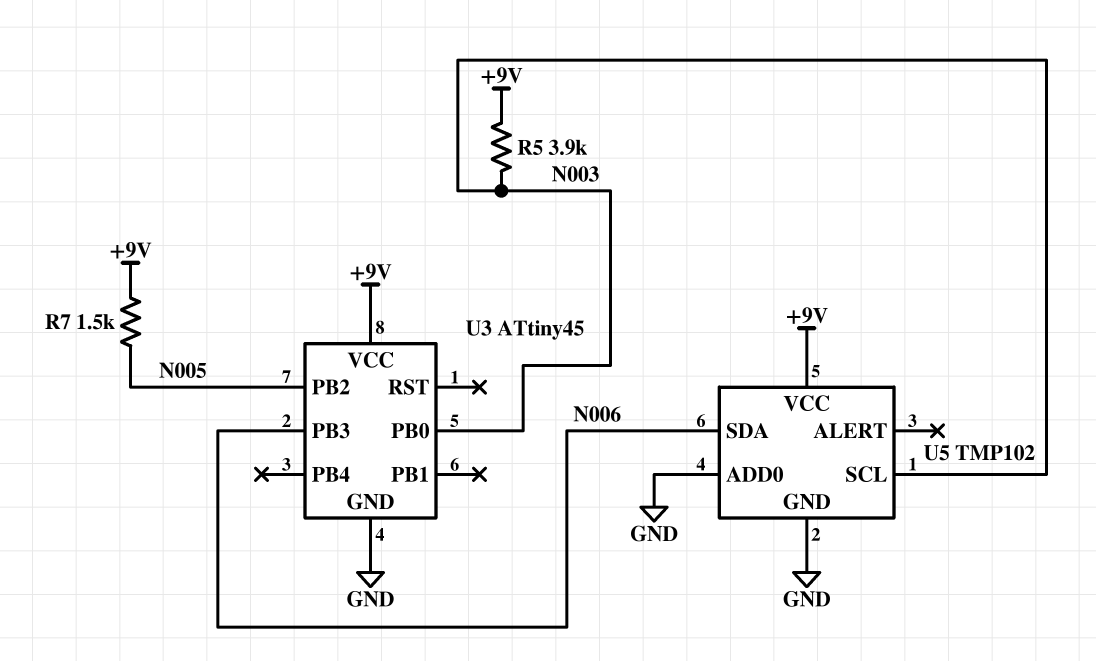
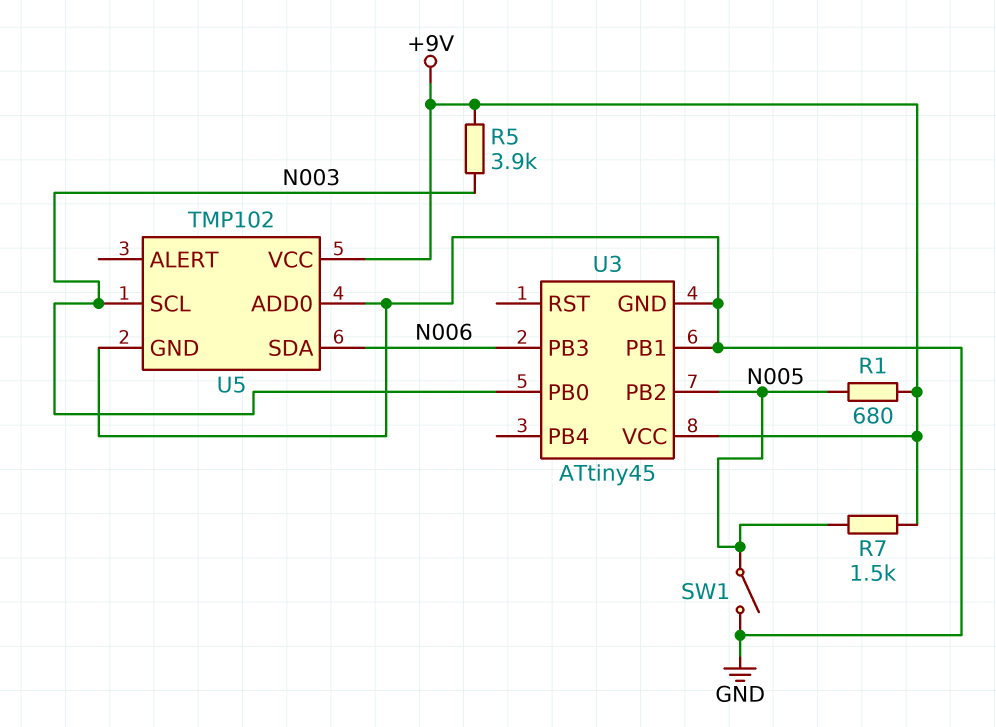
R1: none -> 680 (+9V, N005)
SW1: none -> switch (GND, N005)
U3 pin PB1: none -> GND

